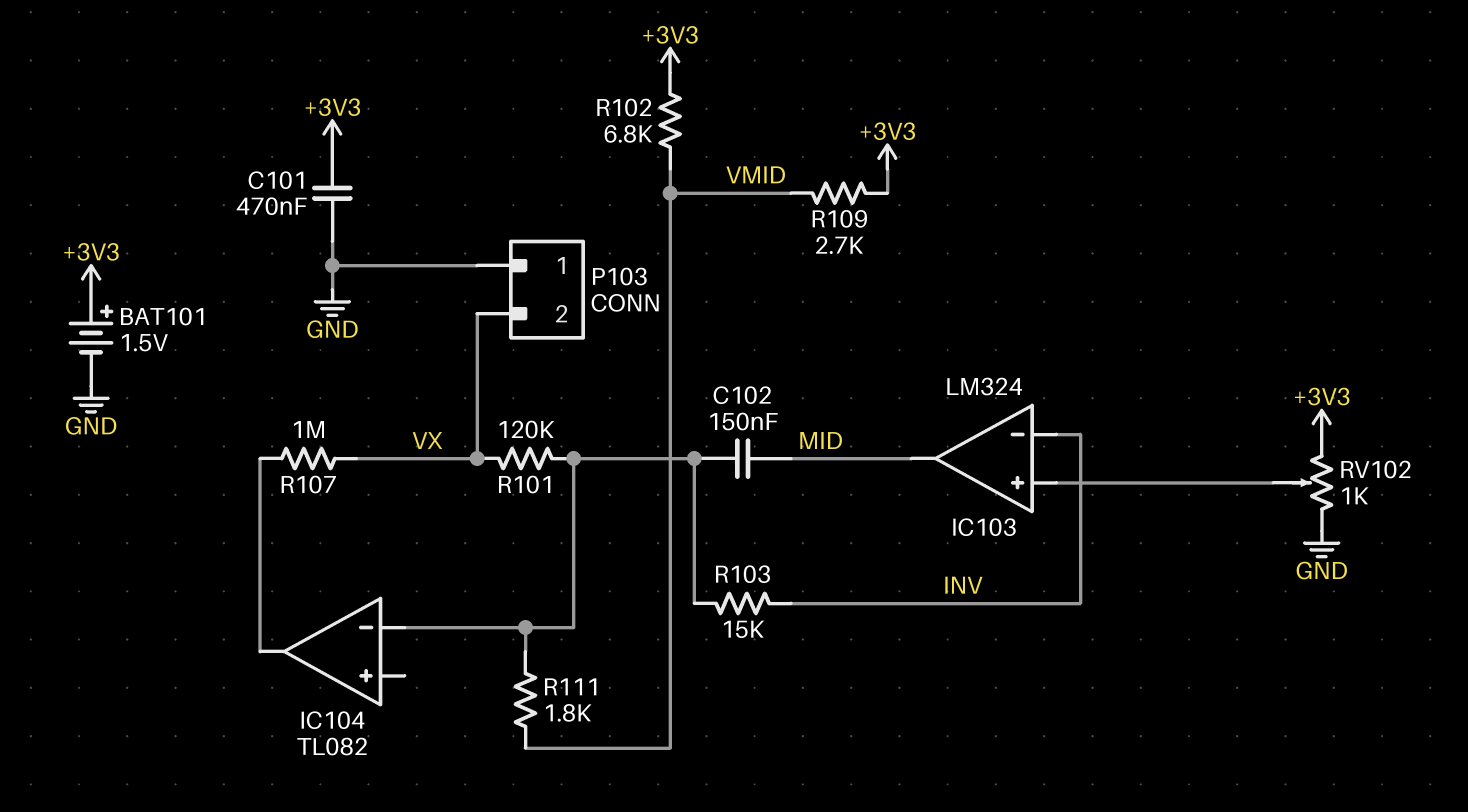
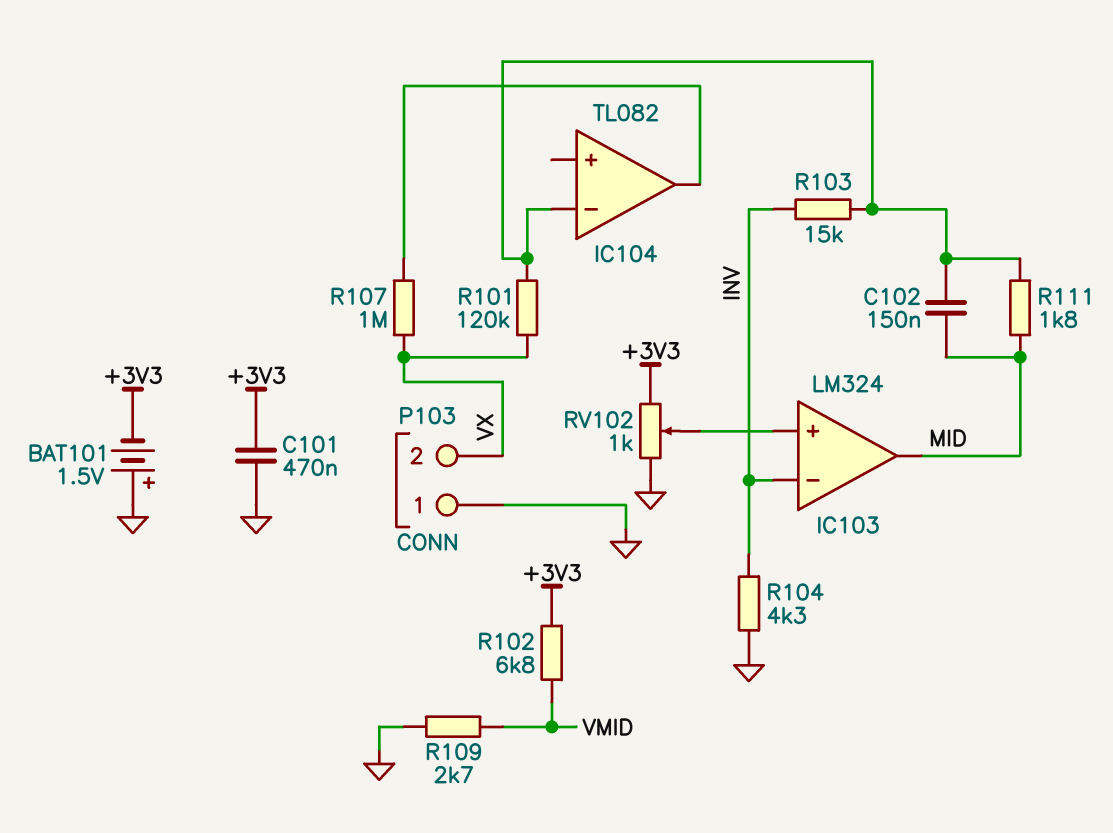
BAT101: 1.5V (plus +3V3, minus GND) -> 1.5V (plus GND, minus +3V3)
R104: none -> 4.3k (GND, INV)
R109: 2.7k (+3V3, VMID) -> 2.7k (GND, VMID)
R111: 1.8k (IC104/in-, VMID) -> 1.8k (IC104/in-, MID)

